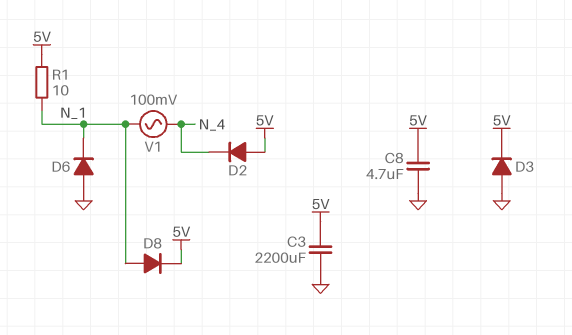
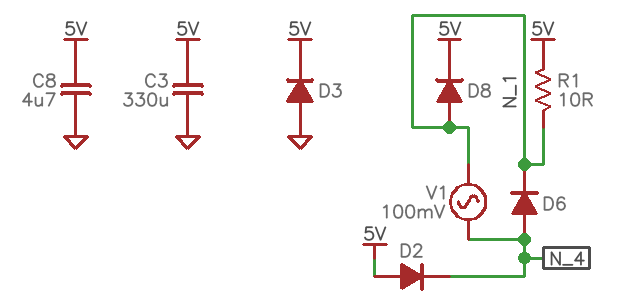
C3: 2200uF (5V, GND) -> 330uF (5V, GND)
D6: diode (A GND, K N_1) -> diode (A N_4, K N_1)

